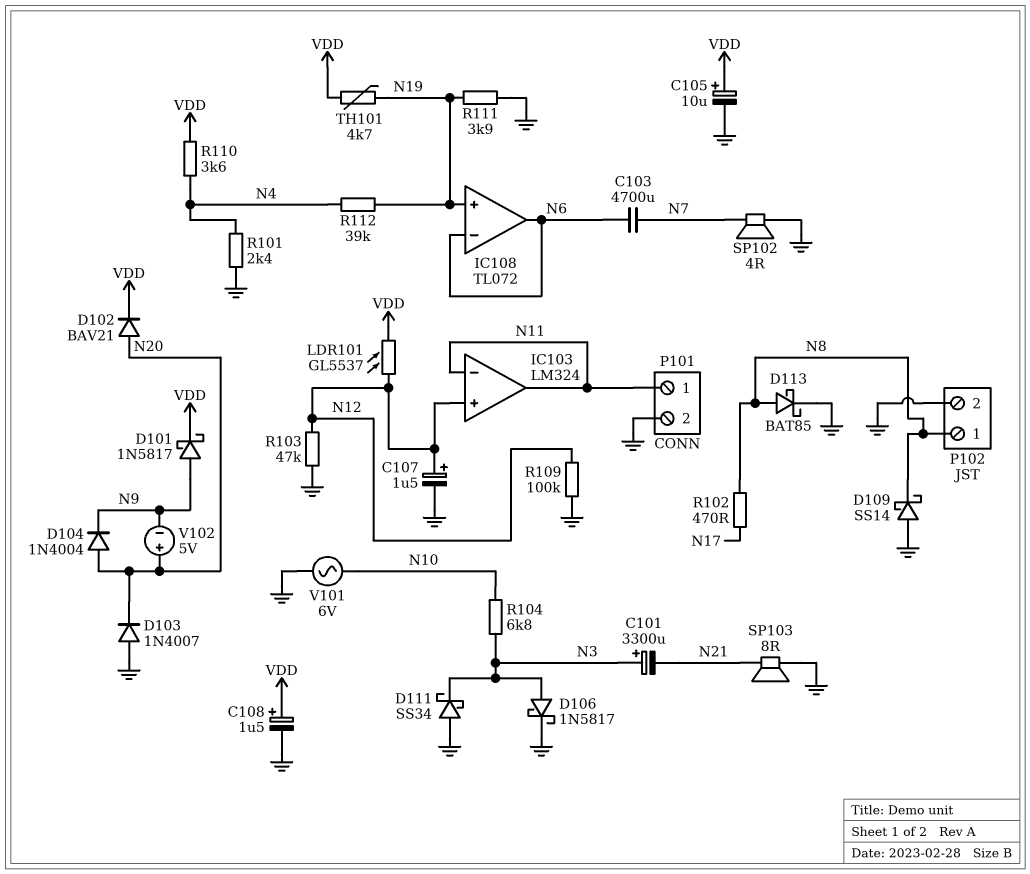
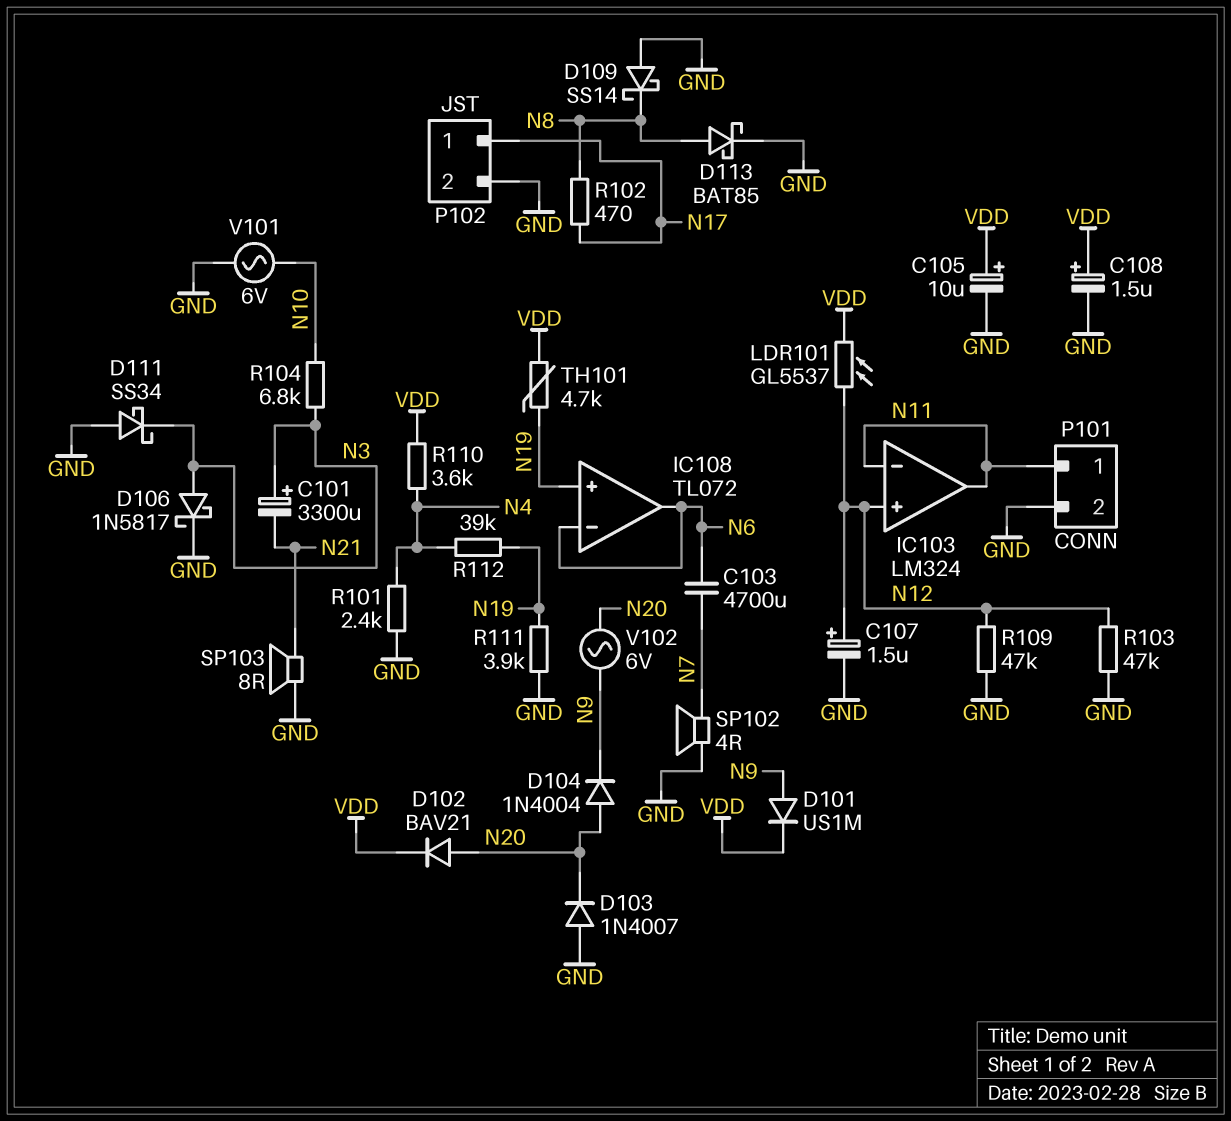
D101: schottky 1N5817 (A N9, K VDD) -> diode US1M (A N9, K VDD)
P102 pin 1: N8 -> N17
R109: 100k (GND, N12) -> 47k (GND, N12)
V102: 5V (plus N20, minus N9) -> AC 6V (N9, N20)

